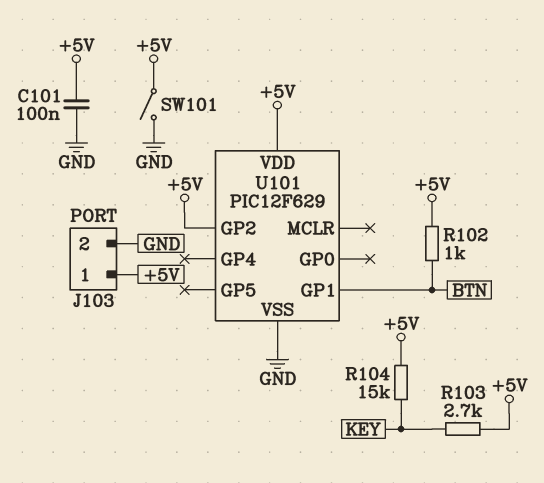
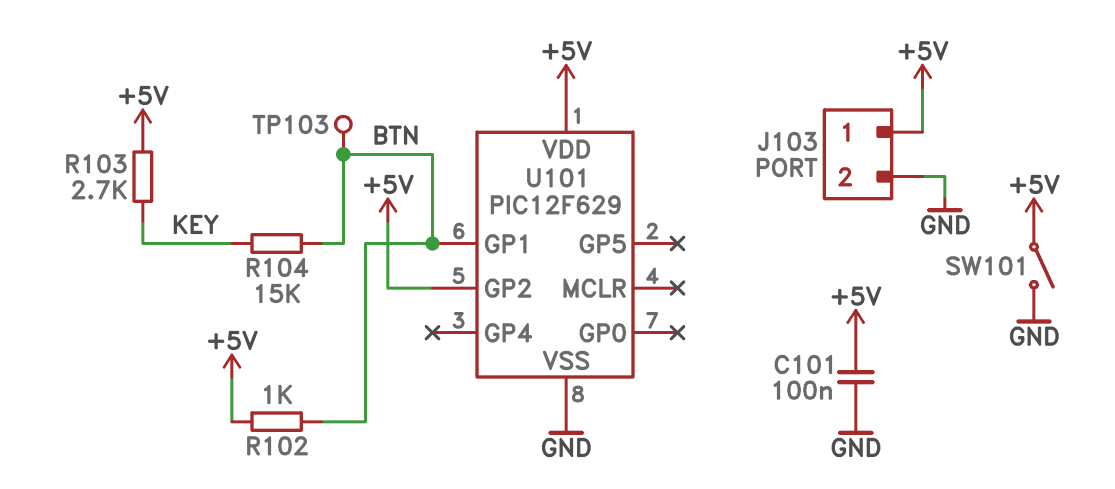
R104: 15k (+5V, KEY) -> 15k (BTN, KEY)
TP103: none -> test point (BTN)

